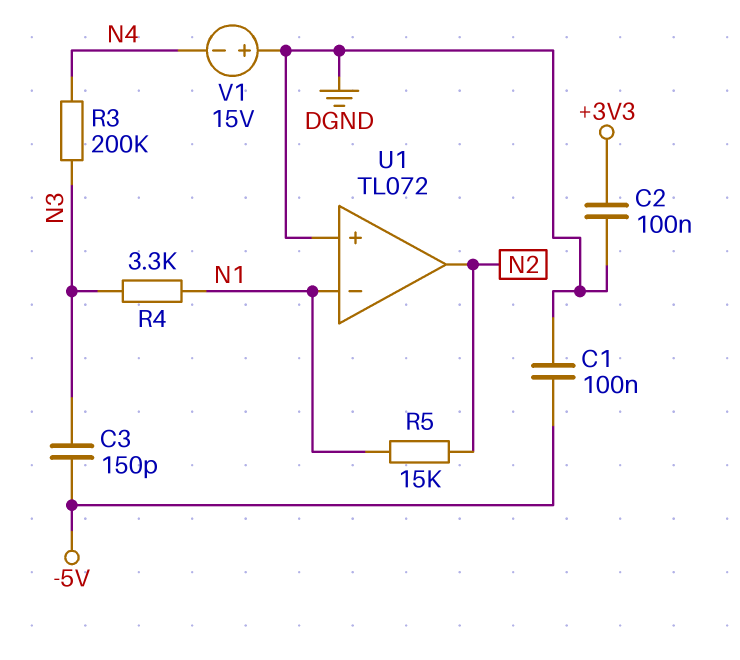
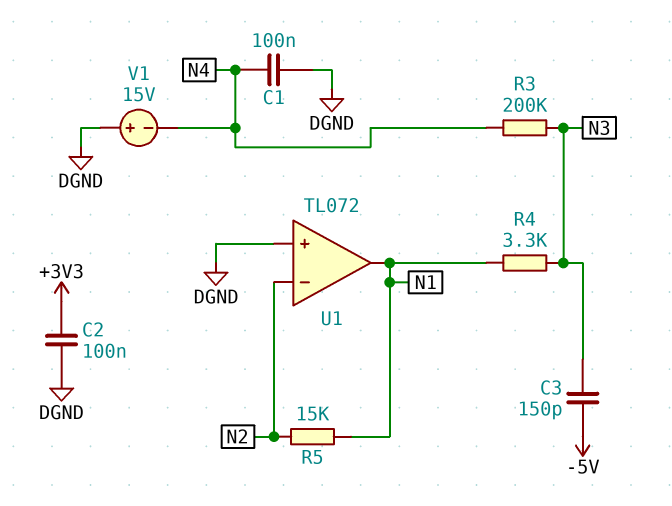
C1: 100nF (-5V, DGND) -> 100nF (DGND, N4)
U1 pin in-: N1 -> N2
U1 pin out: N2 -> N1

